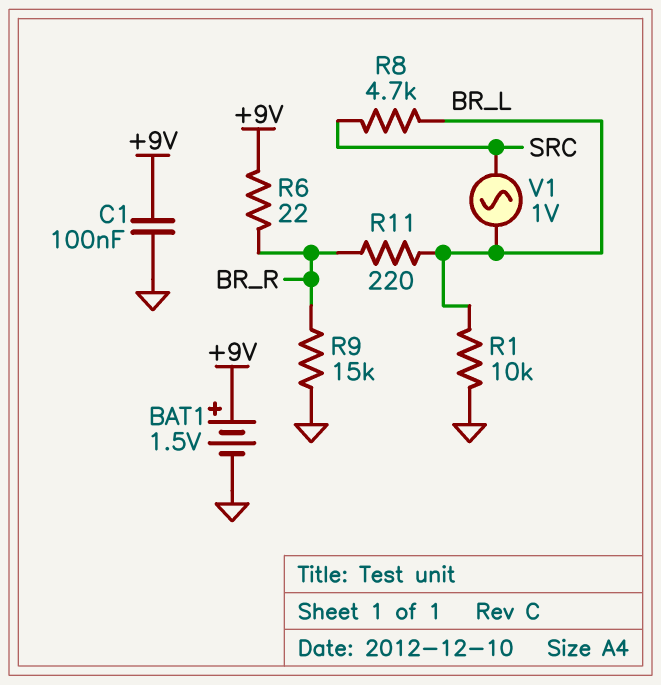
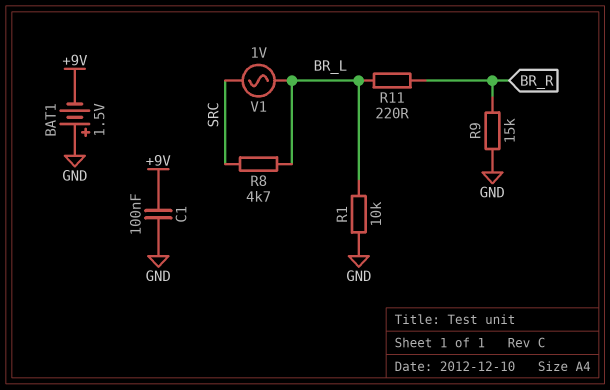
BAT1: 1.5V (plus +9V, minus GND) -> 1.5V (plus GND, minus +9V)
R6: 22 (+9V, BR_R) -> none

